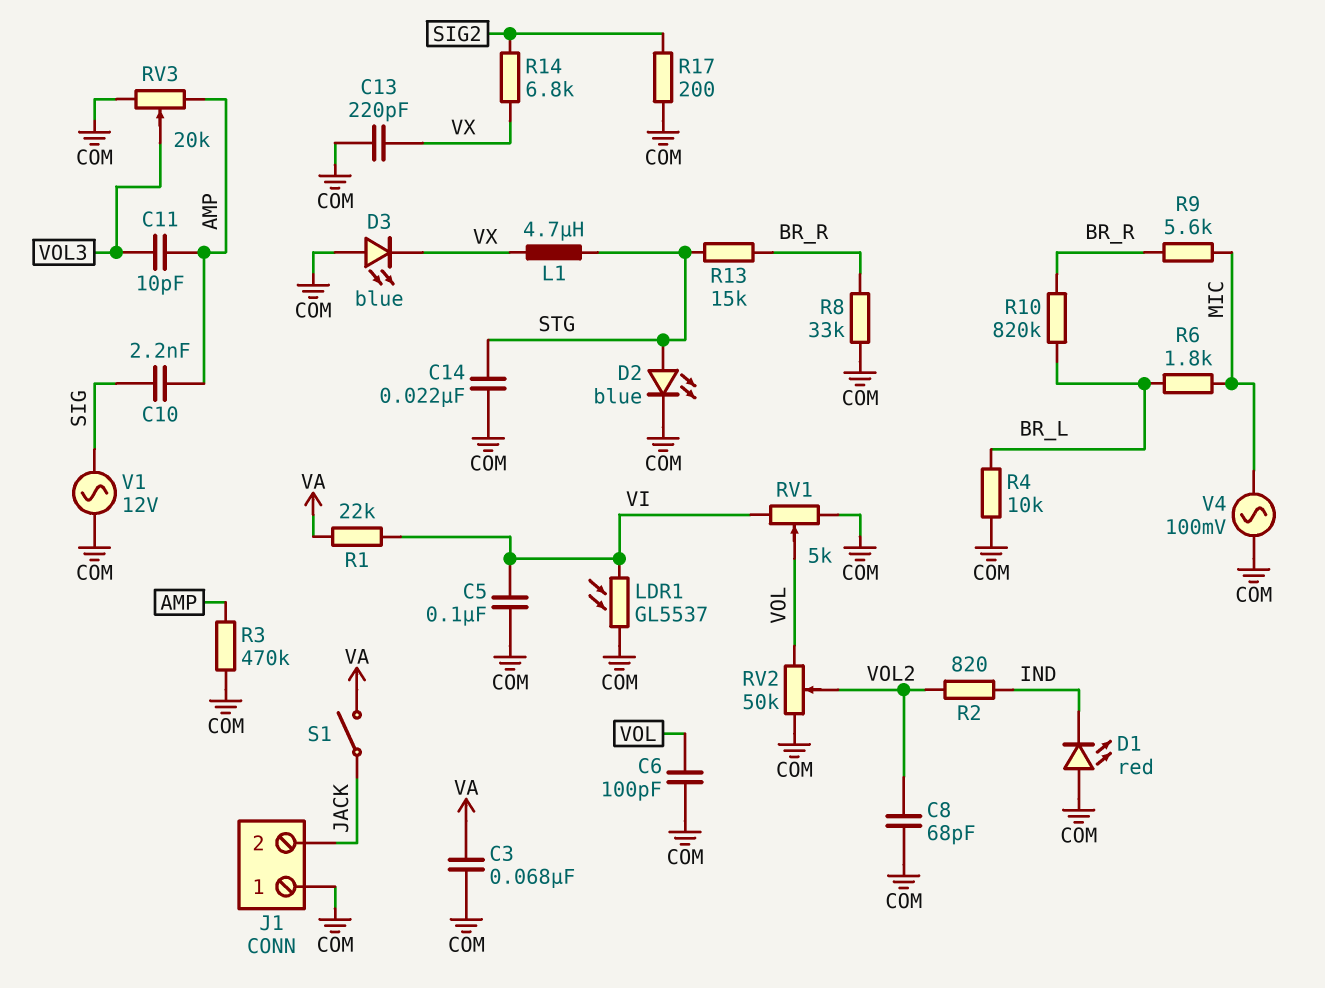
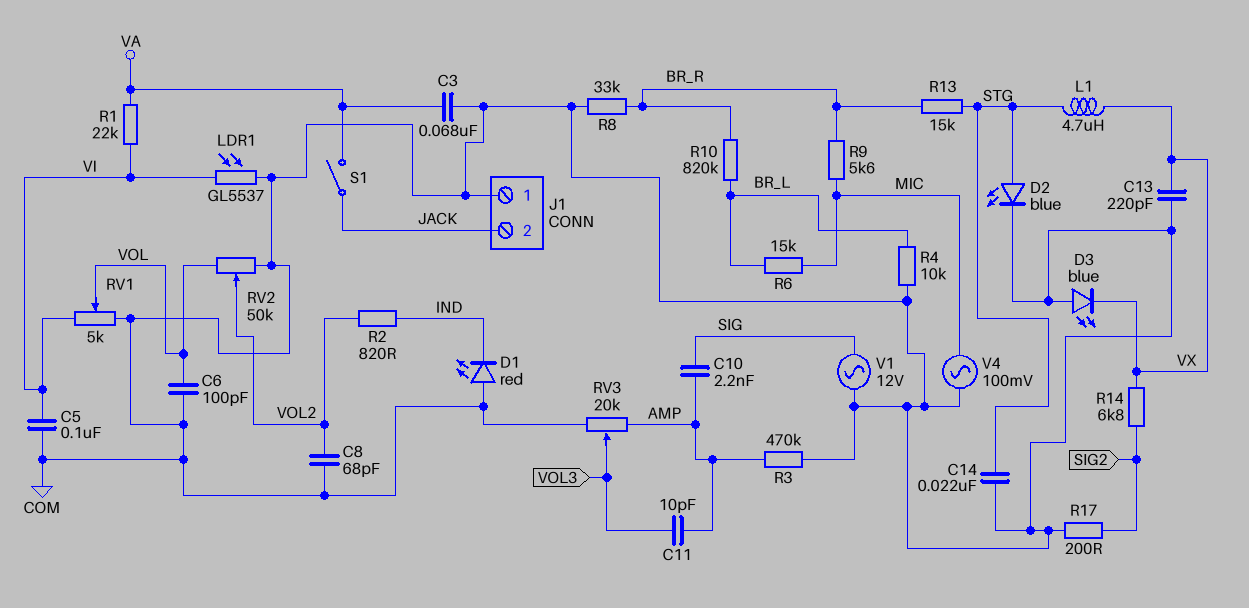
R6: 1.8k (BR_L, MIC) -> 15k (BR_L, MIC)

